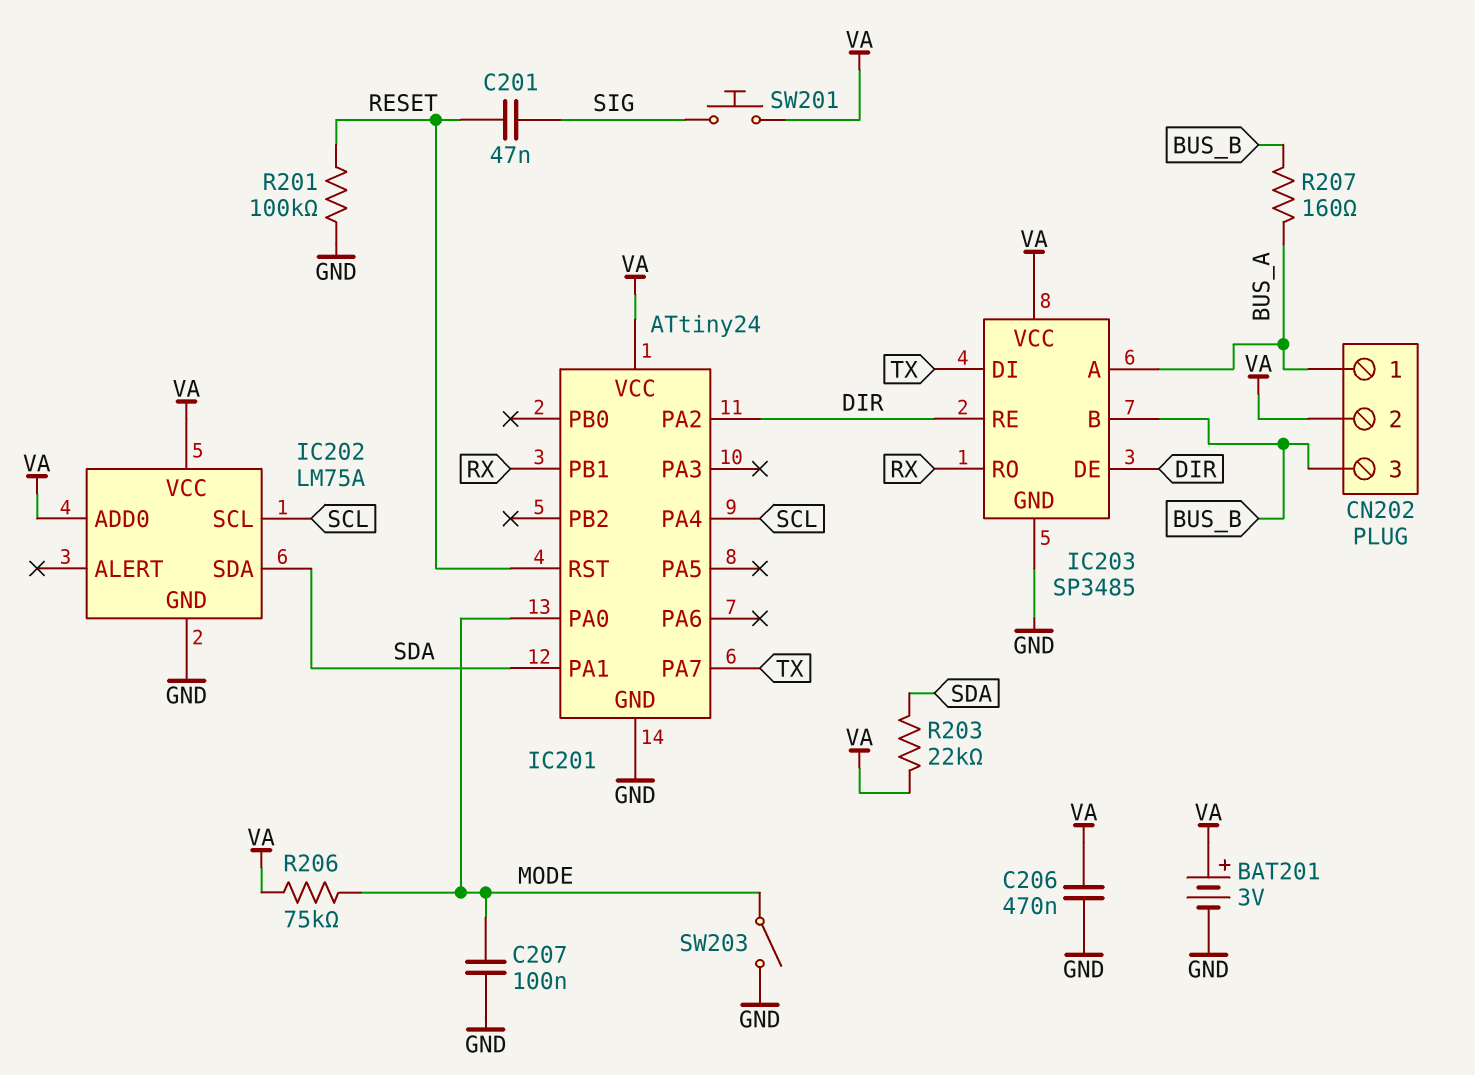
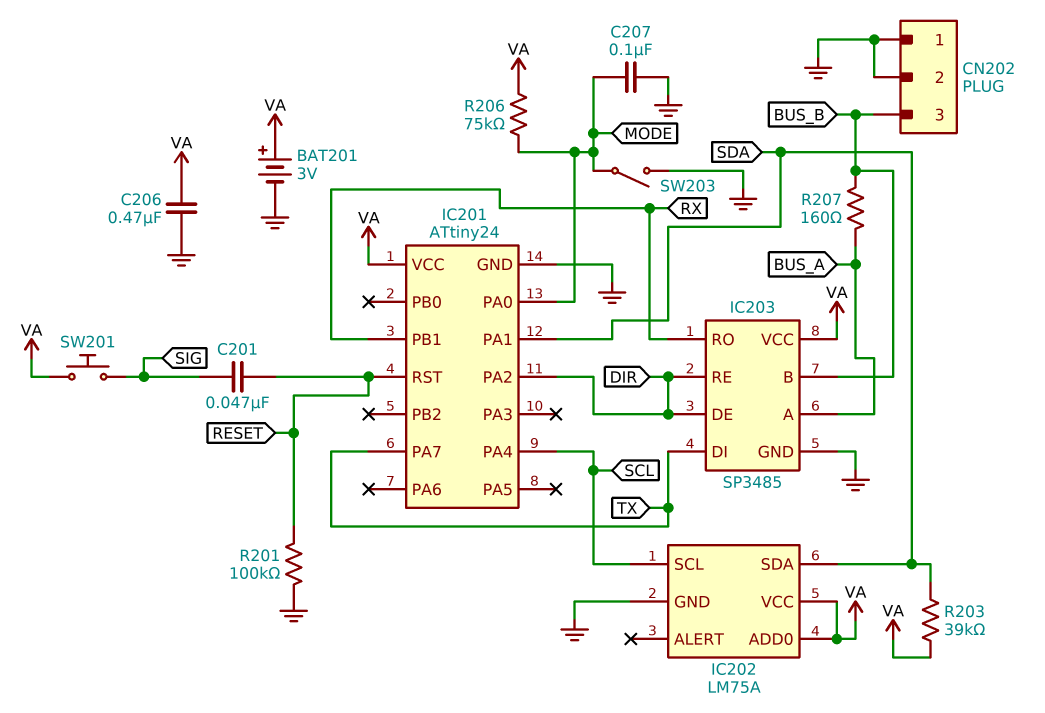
CN202 pin 1: BUS_A -> GND
CN202 pin 2: VA -> GND
R203: 22k (SDA, VA) -> 39k (SDA, VA)

